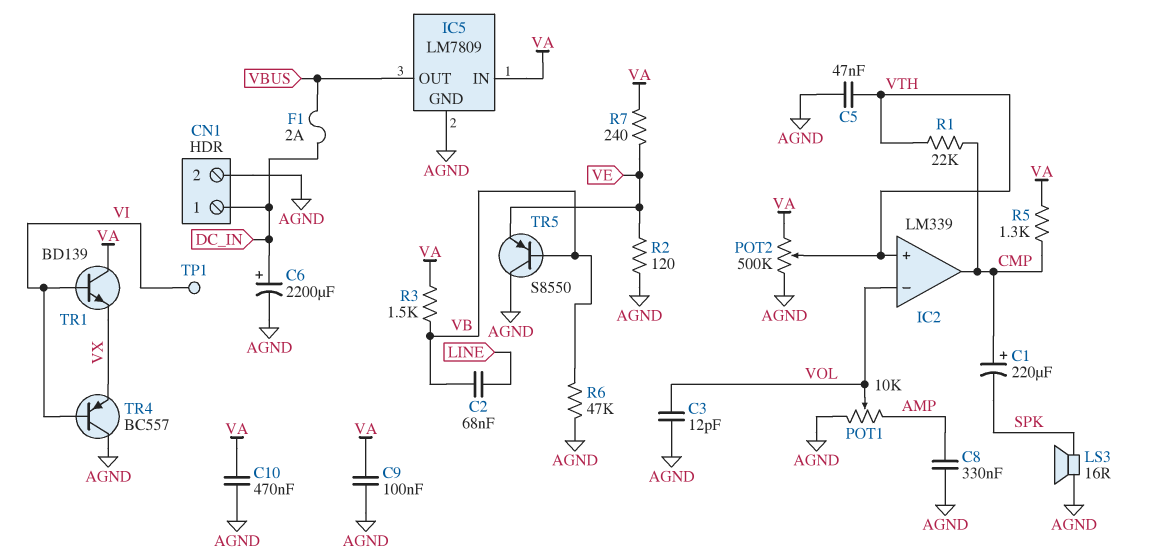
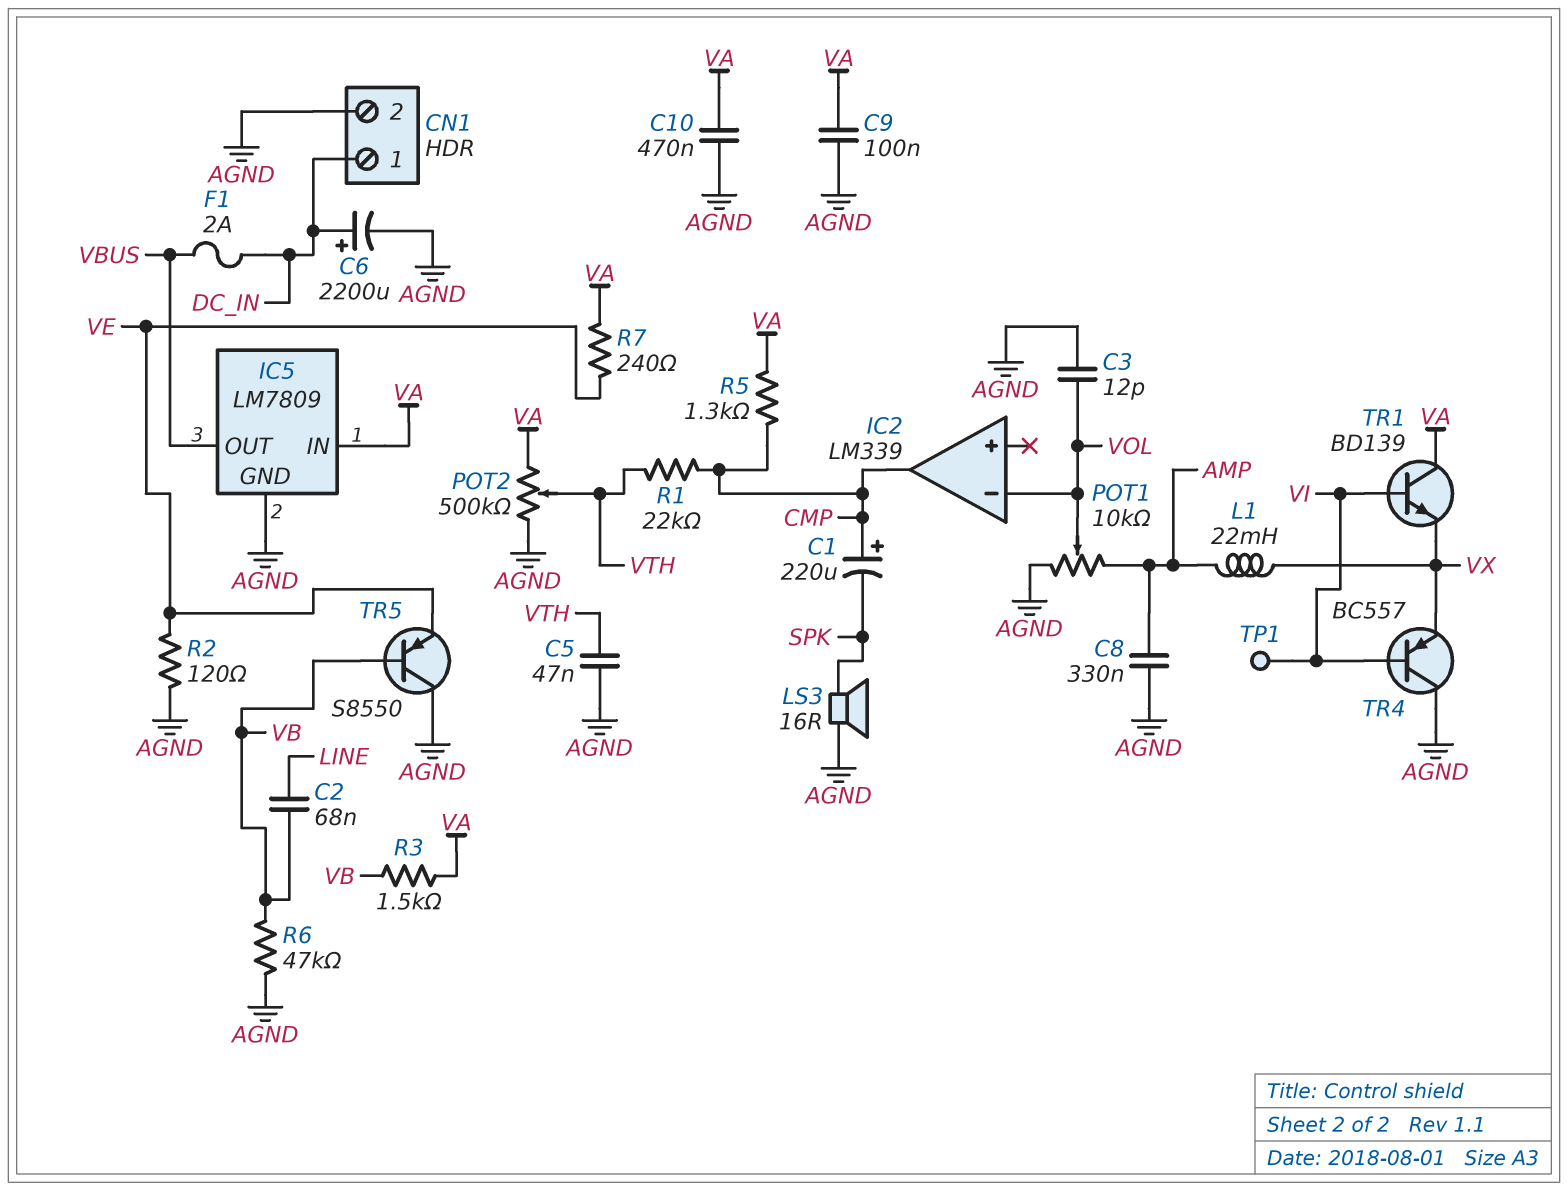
IC2 pin in+: VTH -> none
L1: none -> 22mH (AMP, VX)

